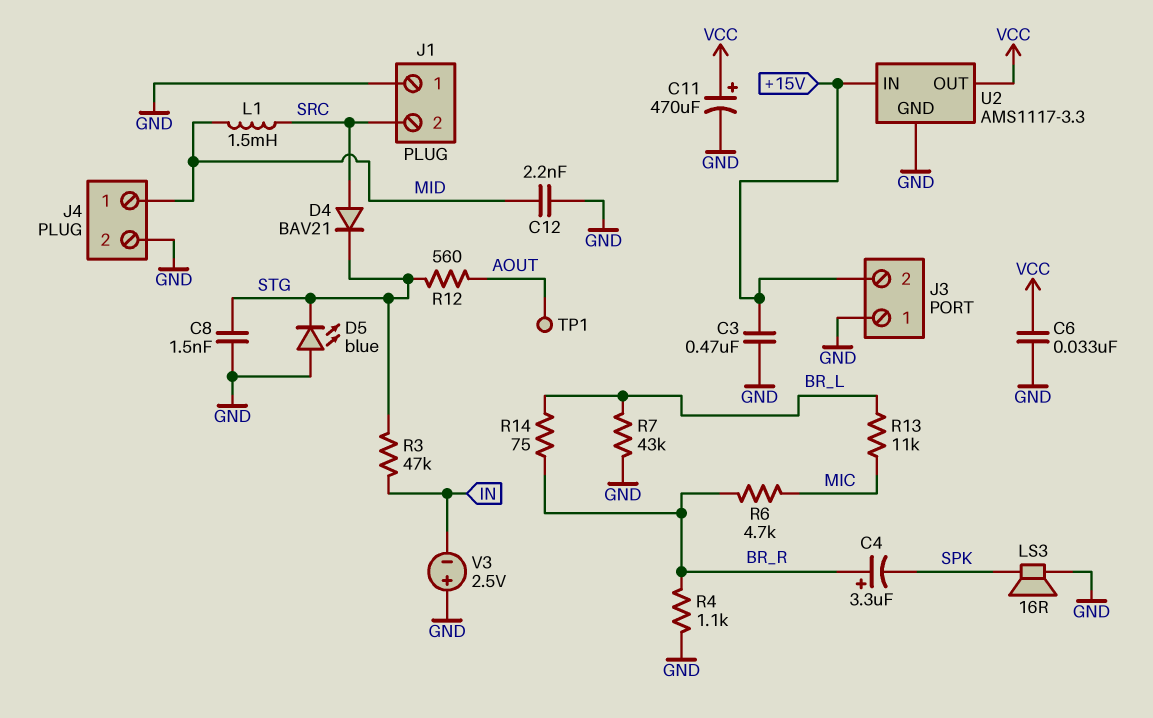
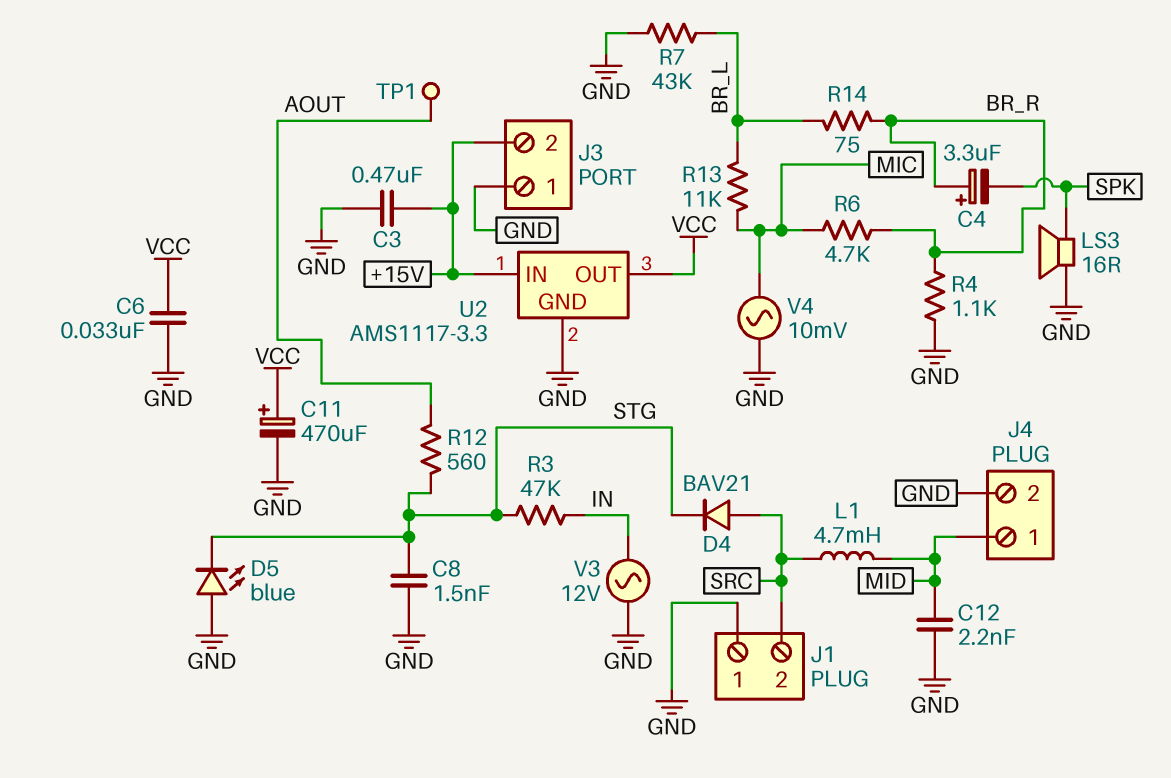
L1: 1.5mH (MID, SRC) -> 4.7mH (MID, SRC)
V3: 2.5V (plus GND, minus IN) -> AC 12V (GND, IN)
V4: none -> AC 10mV (GND, MIC)

